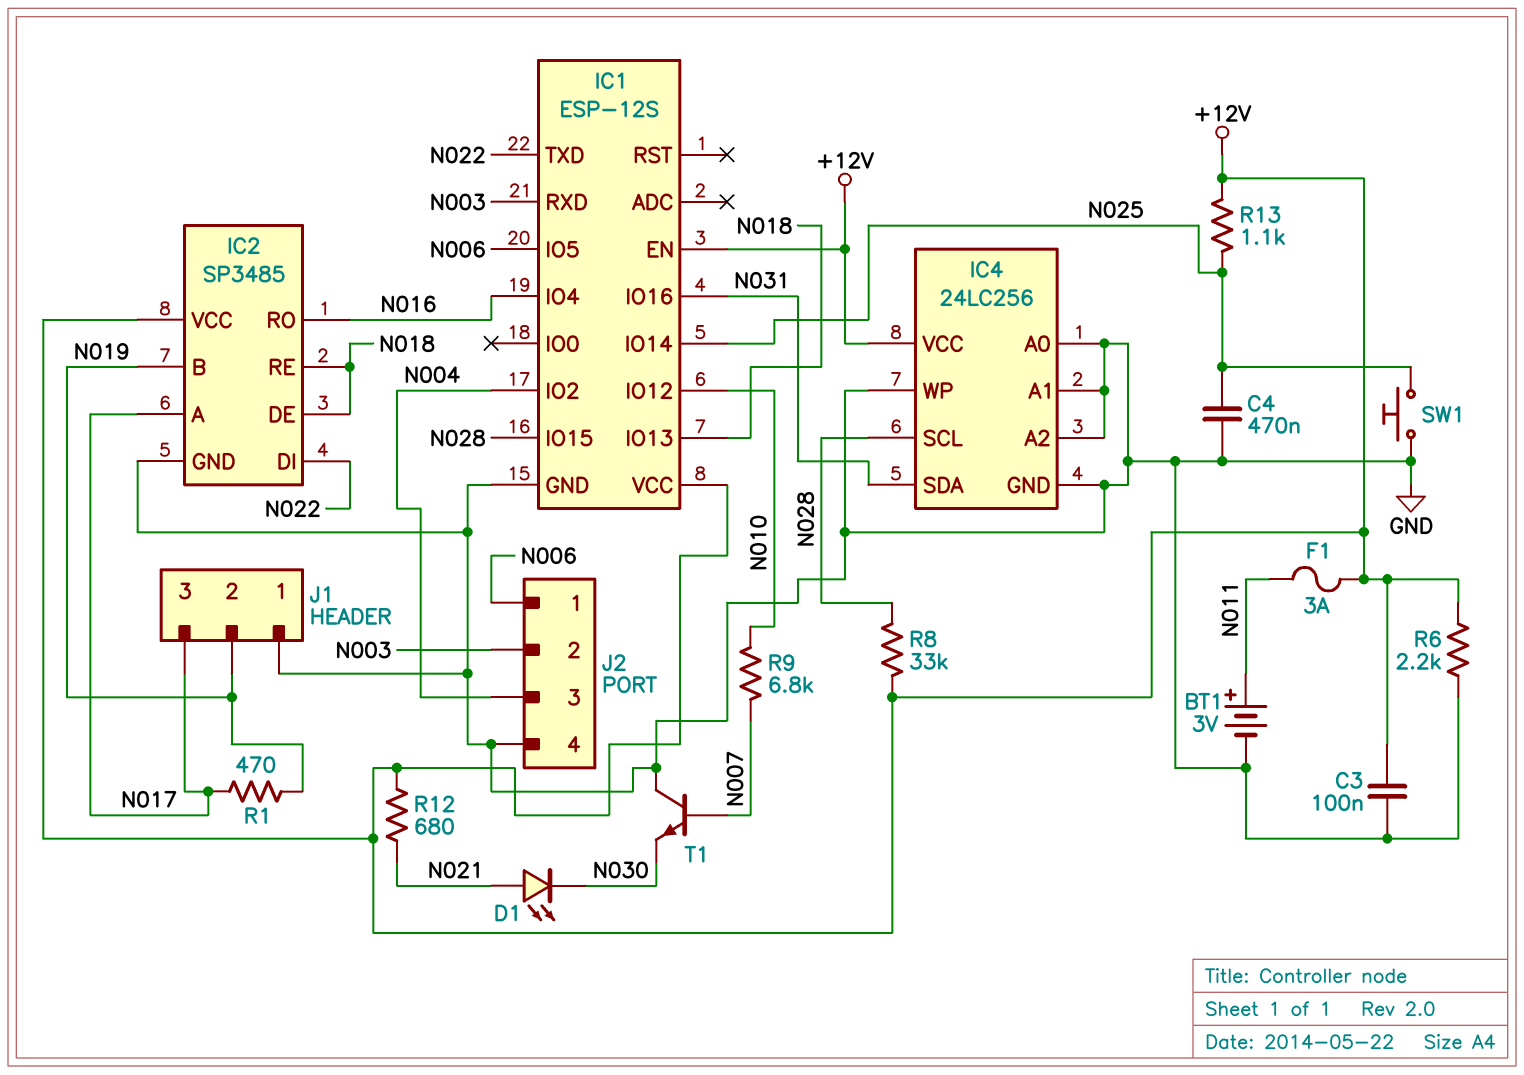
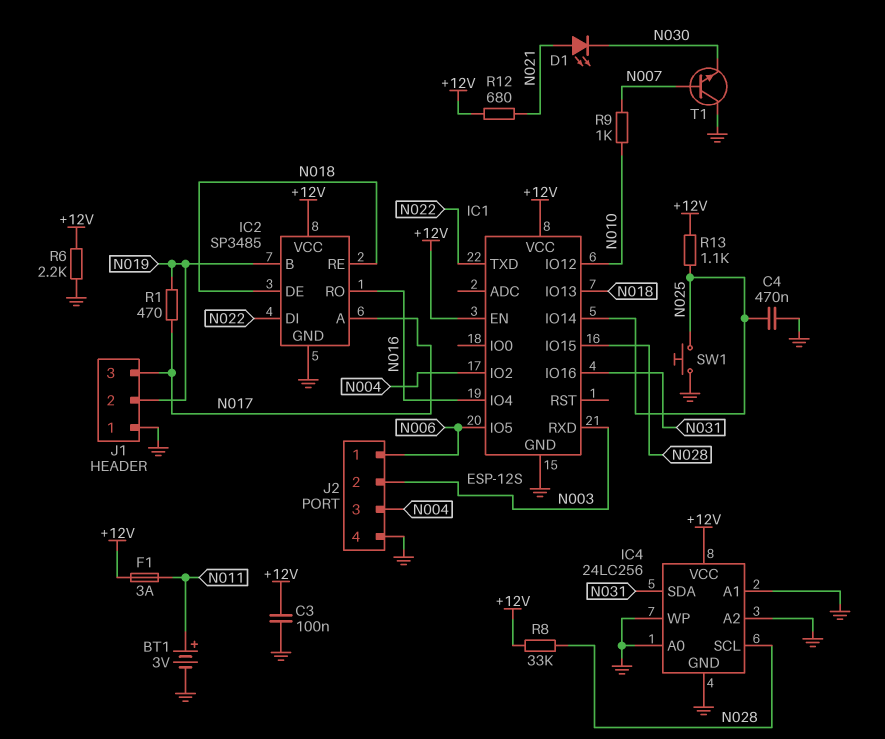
R9: 6.8k (N007, N010) -> 1k (N007, N010)

